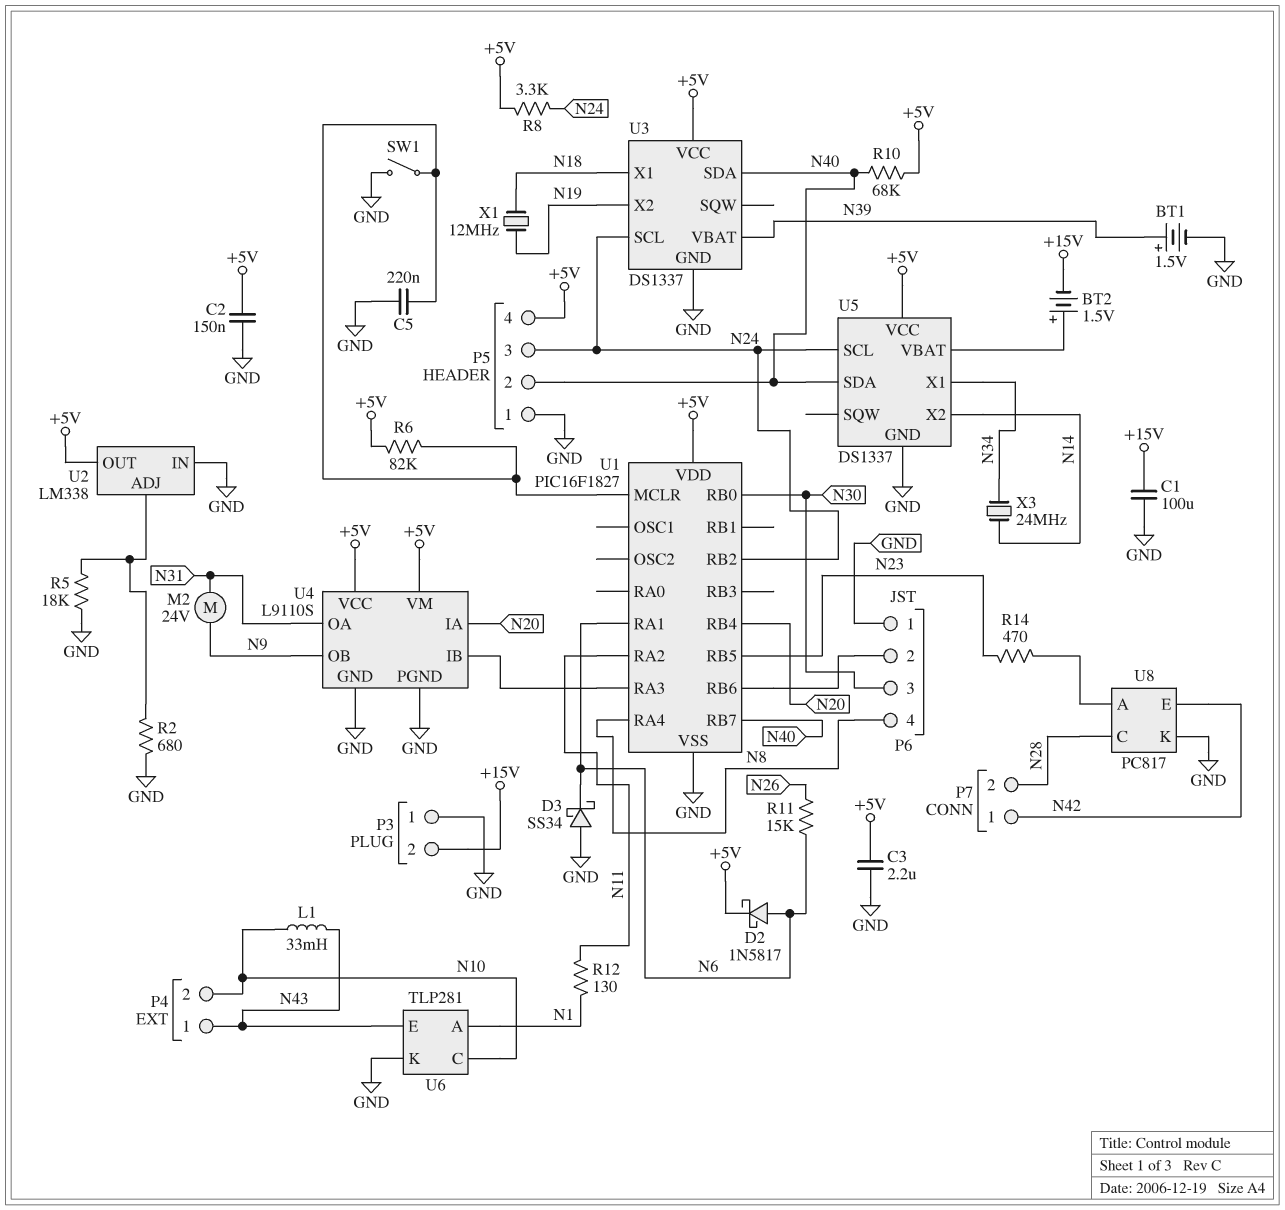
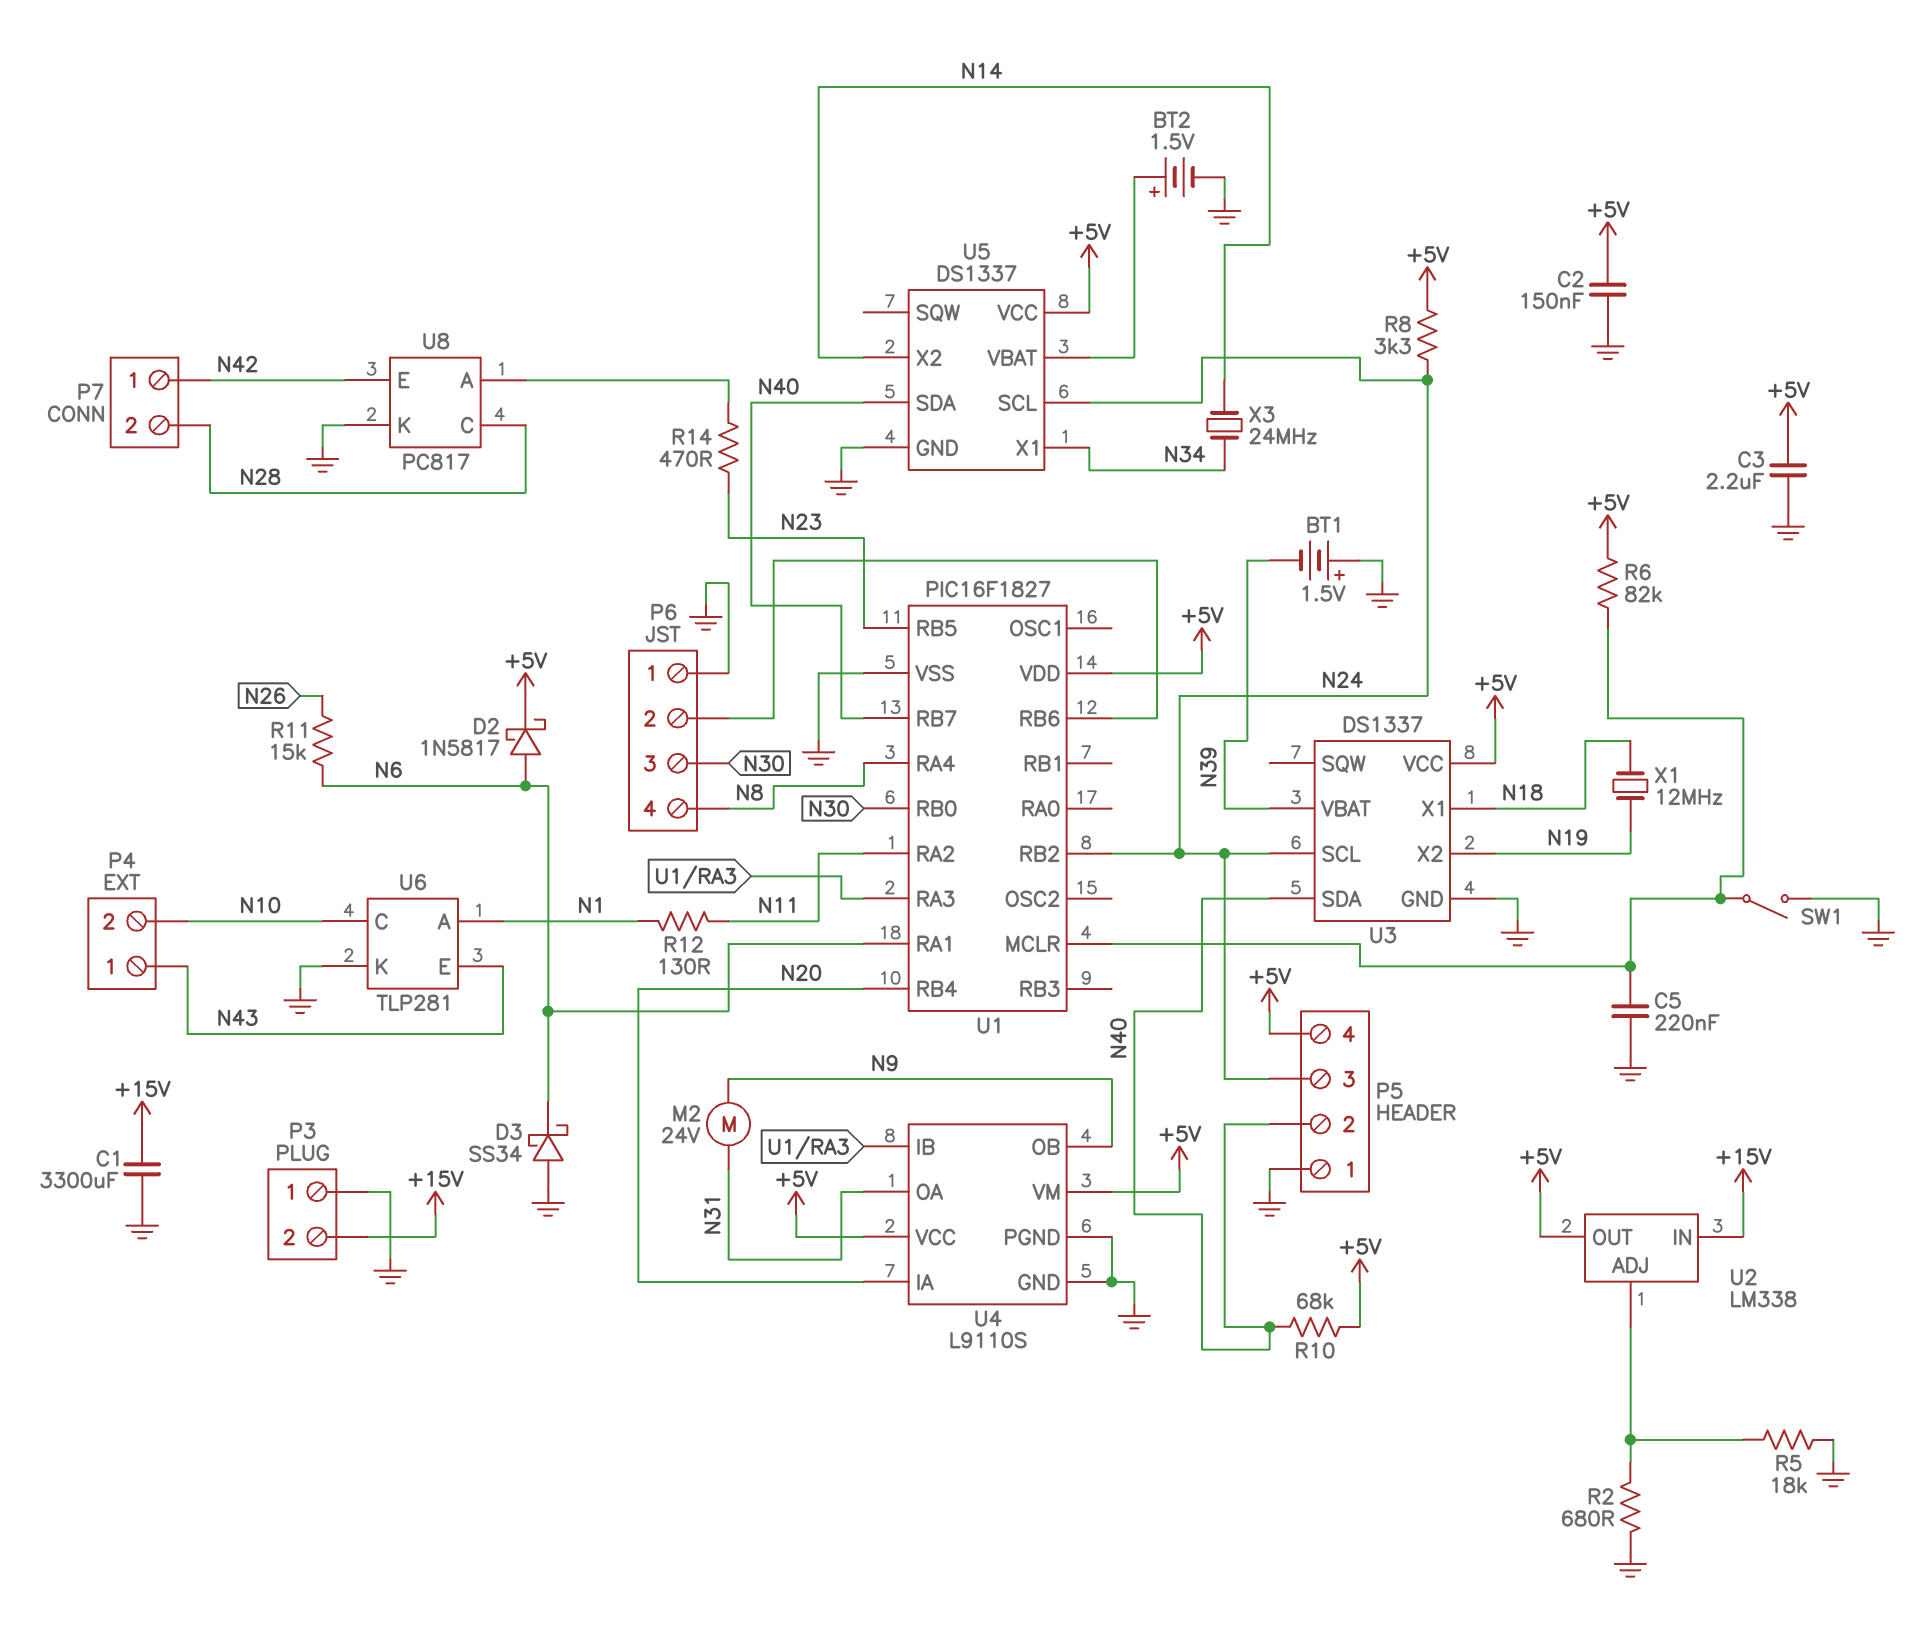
BT1: 1.5V (plus N39, minus GND) -> 1.5V (plus GND, minus N39)
BT2: 1.5V (plus U5/VBAT, minus +15V) -> 1.5V (plus U5/VBAT, minus GND)
C1: 100uF (+15V, GND) -> 3300uF (+15V, GND)
L1: 33mH (N10, N43) -> none
U2 pin IN: GND -> +15V

